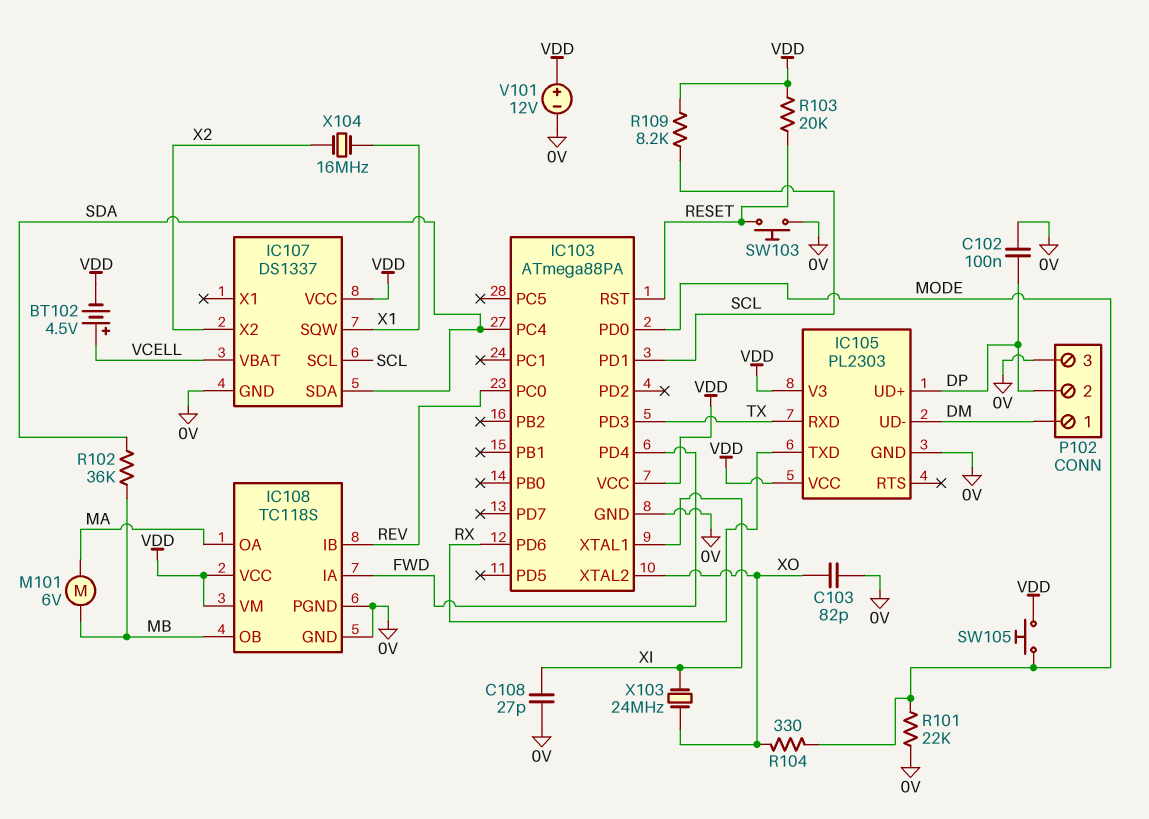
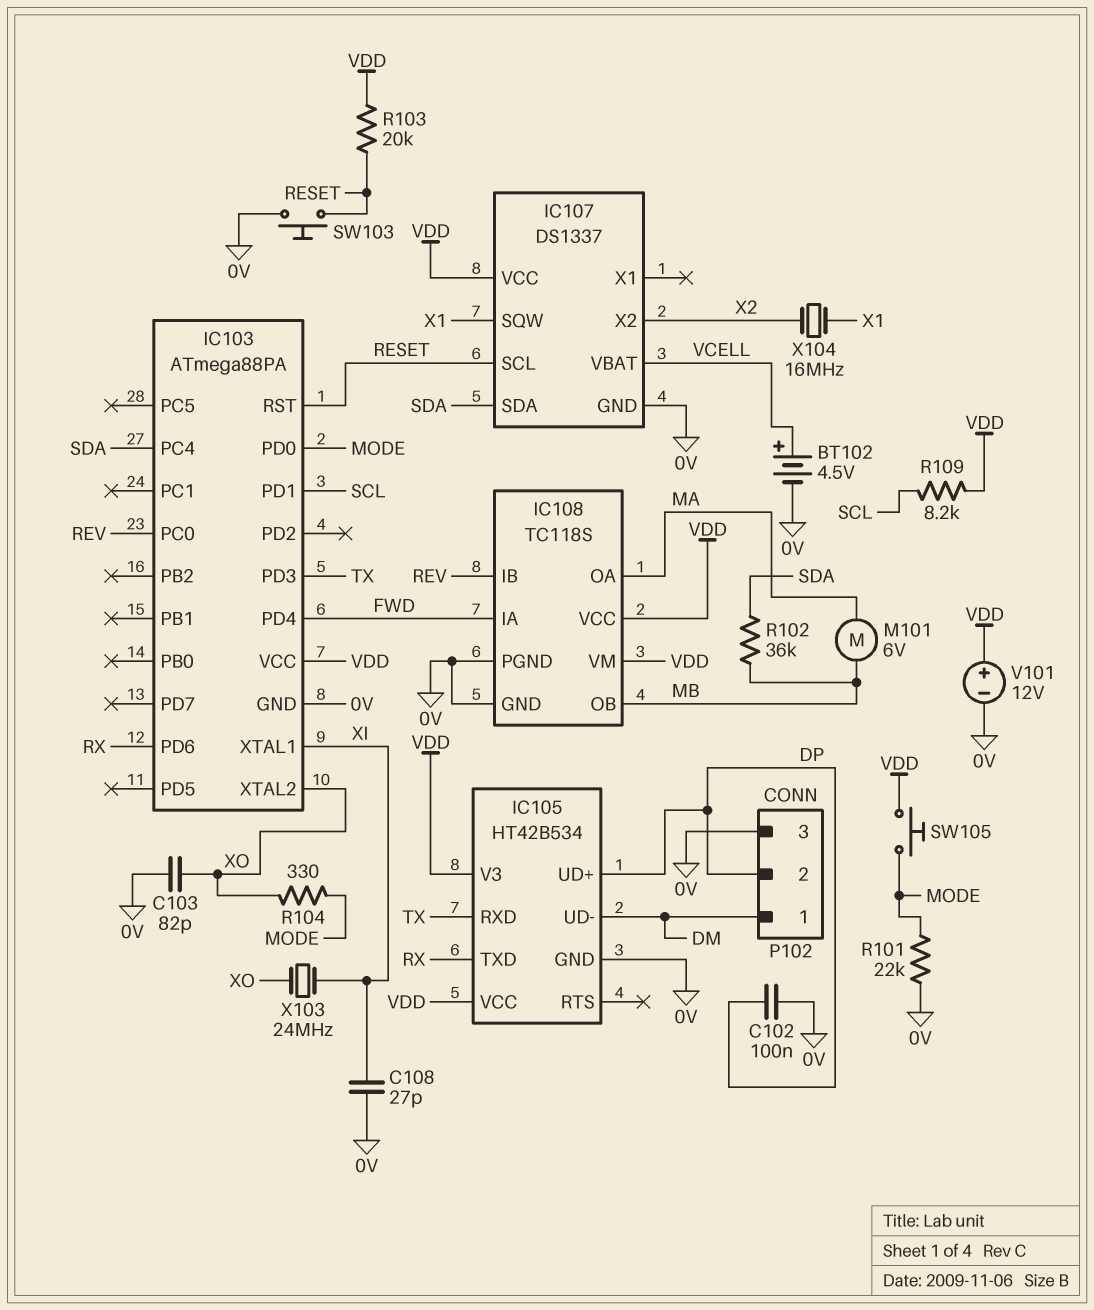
BT102: 4.5V (plus VCELL, minus VDD) -> 4.5V (plus VCELL, minus 0V)
IC105: PL2303 -> HT42B534
IC107 pin SCL: SCL -> RESET

